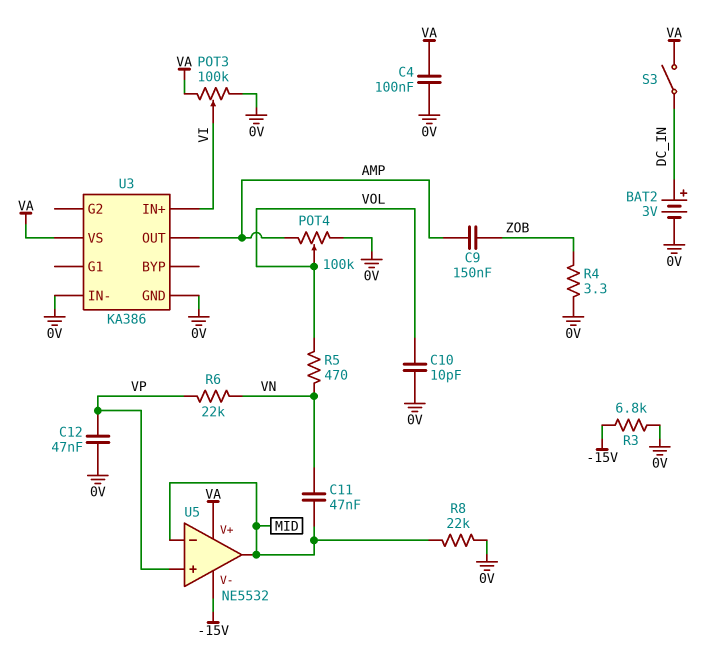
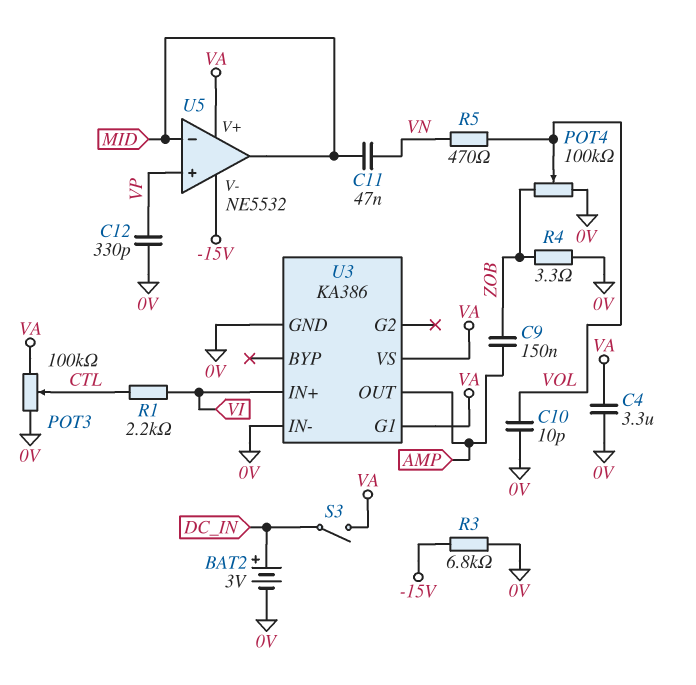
C4: 100nF (0V, VA) -> 3.3uF (0V, VA)
C12: 47nF (0V, VP) -> 330pF (0V, VP)
POT3: 100k (0V, VA, wiper VI) -> 100k (0V, VA, wiper CTL)
POT4: 100k (0V, AMP, wiper VOL) -> 100k (0V, ZOB, wiper VOL)
R1: none -> 2.2k (CTL, VI)
R6: 22k (VN, VP) -> none
R8: 22k (0V, MID) -> none
U3 pin G1: none -> VA

